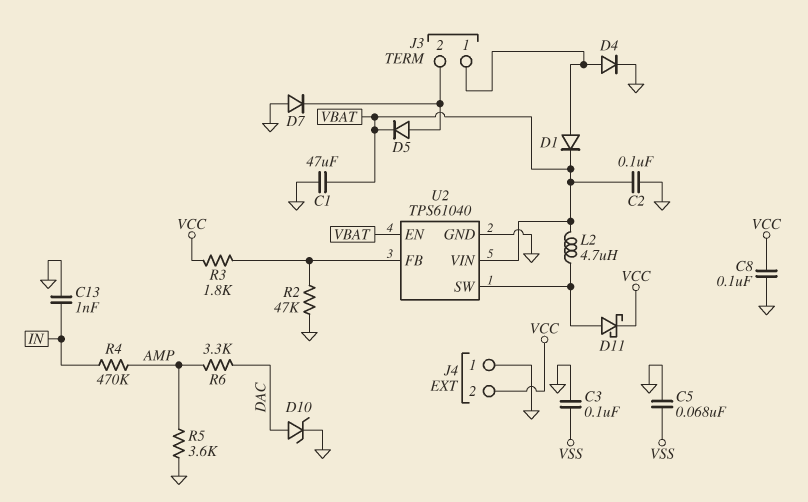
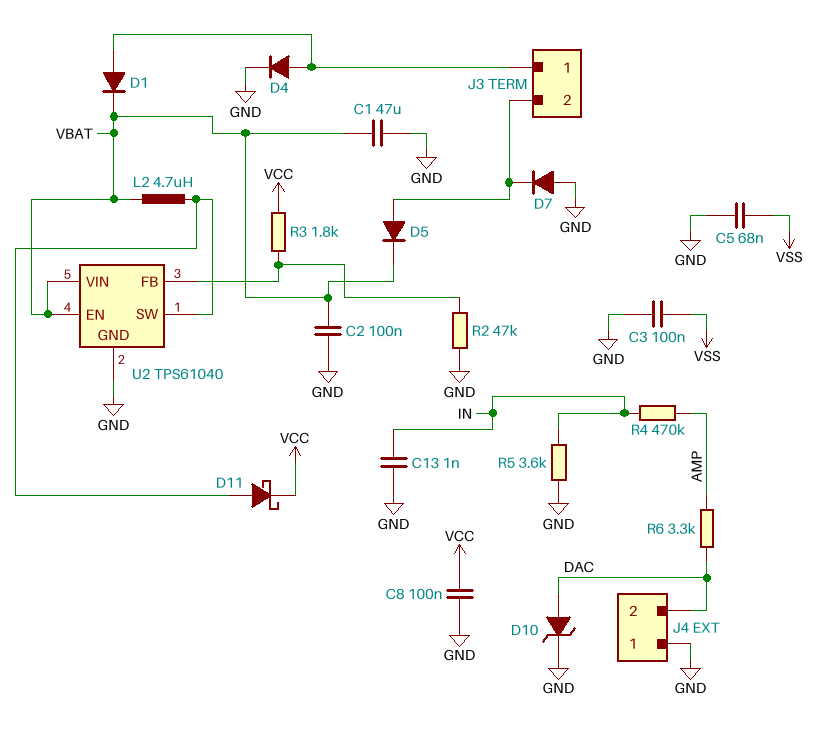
J4 pin 2: VCC -> DAC
R5: 3.6k (AMP, GND) -> 3.6k (GND, IN)

